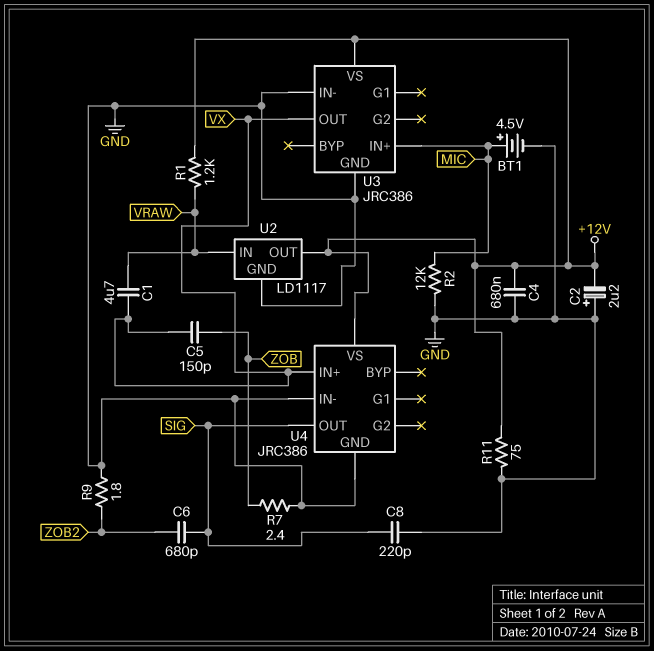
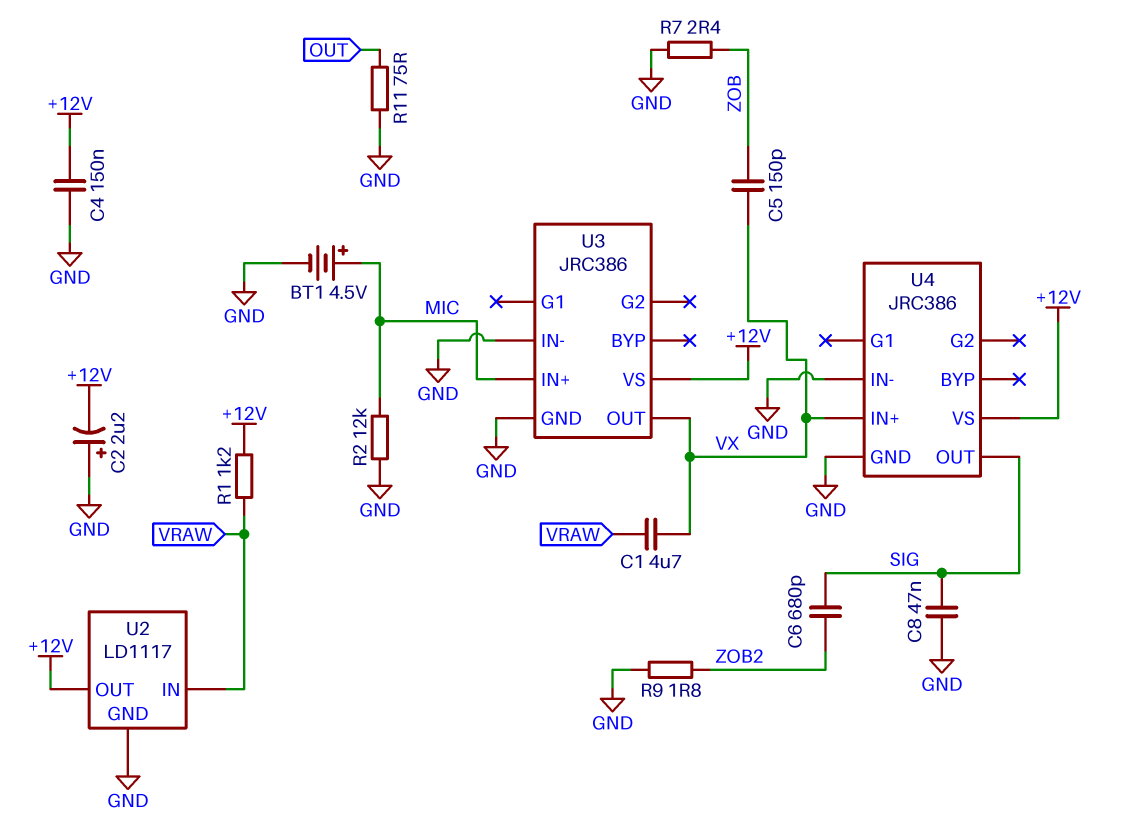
C4: 680nF (+12V, GND) -> 150nF (+12V, GND)
C8: 220pF (GND, SIG) -> 47nF (GND, SIG)
R11: 75 (+12V, GND) -> 75 (GND, OUT)

